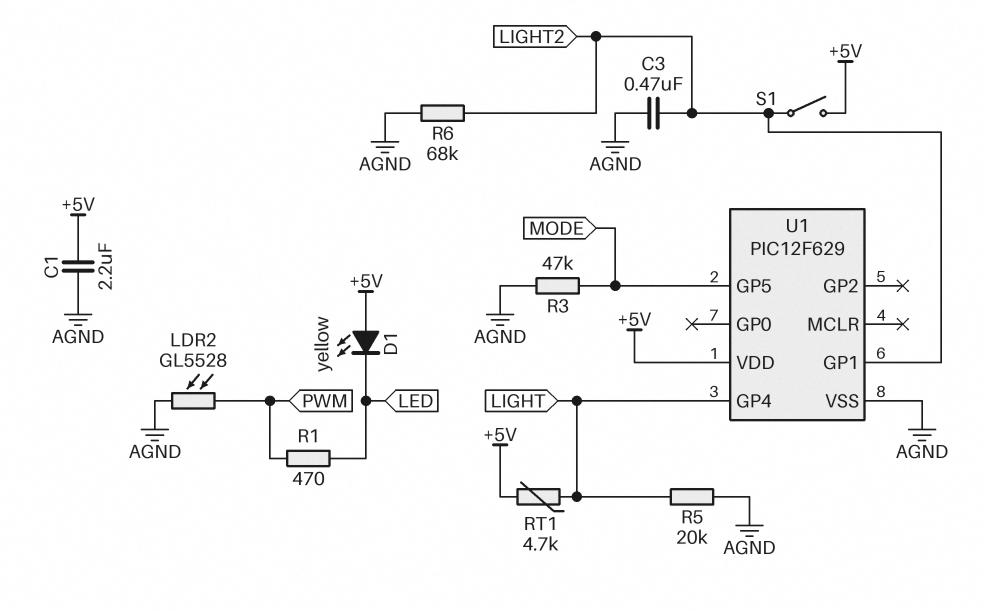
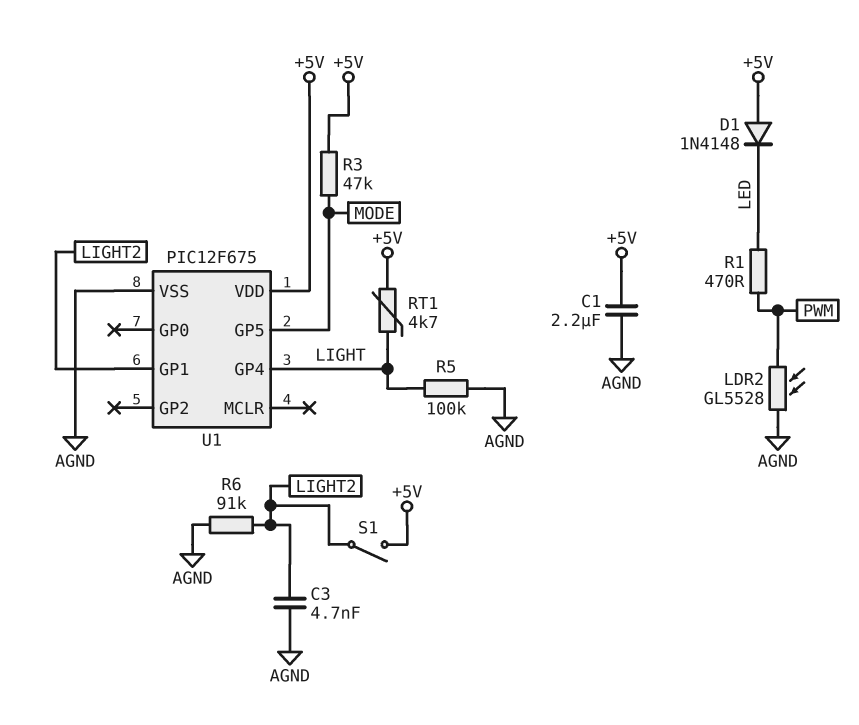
C3: 470nF (AGND, LIGHT2) -> 4.7nF (AGND, LIGHT2)
D1: LED yellow (A +5V, K LED) -> diode 1N4148 (A +5V, K LED)
R3: 47k (AGND, MODE) -> 47k (+5V, MODE)
R5: 20k (AGND, LIGHT) -> 100k (AGND, LIGHT)
R6: 68k (AGND, LIGHT2) -> 91k (AGND, LIGHT2)
U1: PIC12F629 -> PIC12F675

